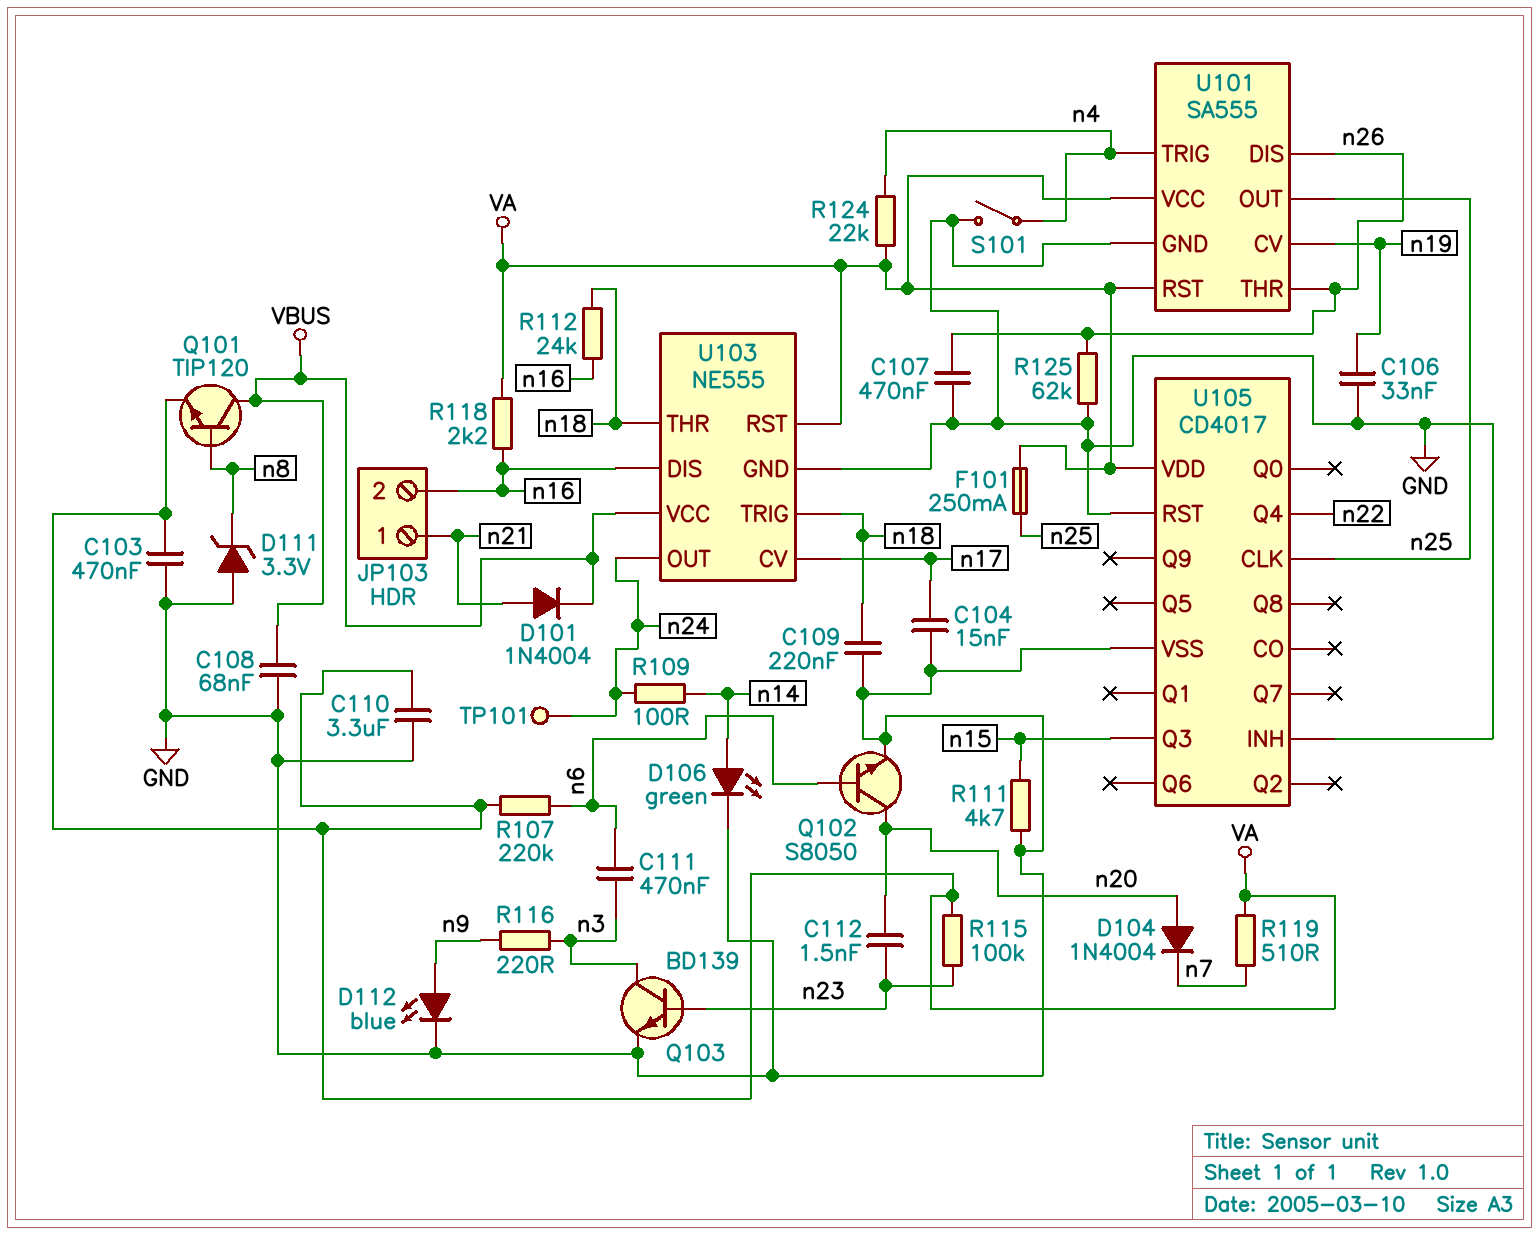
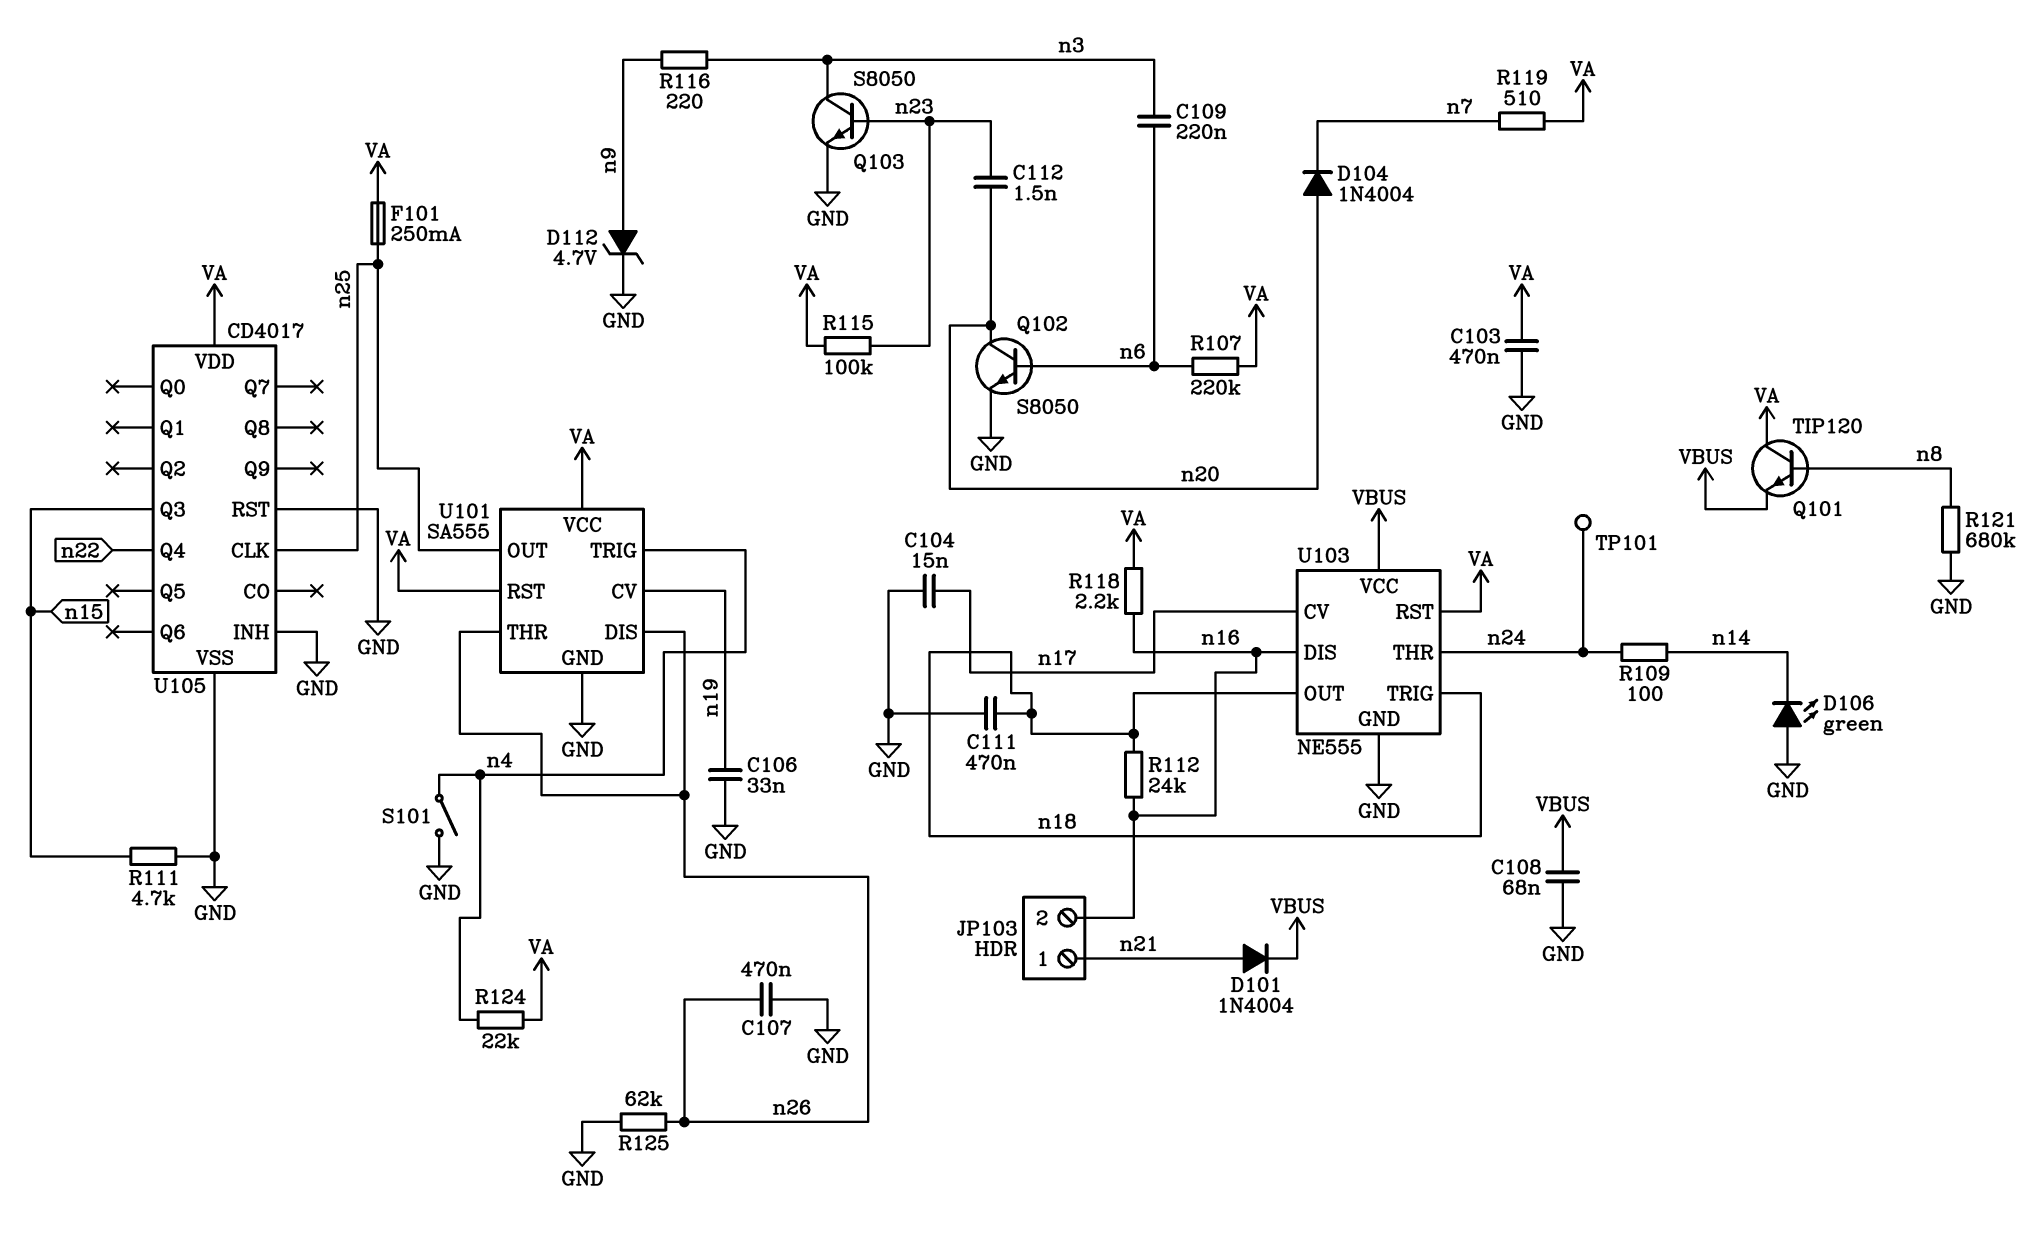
C109: 220nF (GND, n18) -> 220nF (n3, n6)
C110: 3.3uF (GND, VA) -> none
C111: 470nF (n3, n6) -> 470nF (GND, n18)
D106: LED green (A n14, K GND) -> LED green (A GND, K n14)
D111: zener 3.3V (A GND, K n8) -> none
D112: LED blue (A n9, K GND) -> zener 4.7V (A n9, K GND)
Q101: NPN TIP120 (B n8, C VBUS, E VA) -> NPN TIP120 (B n8, C VA, E VBUS)
Q103: NPN BD139 (B n23, C n3, E GND) -> NPN S8050 (B n23, C n3, E GND)
R121: none -> 680k (GND, n8)
U103 pin OUT: n24 -> n18
U103 pin THR: n18 -> n24

